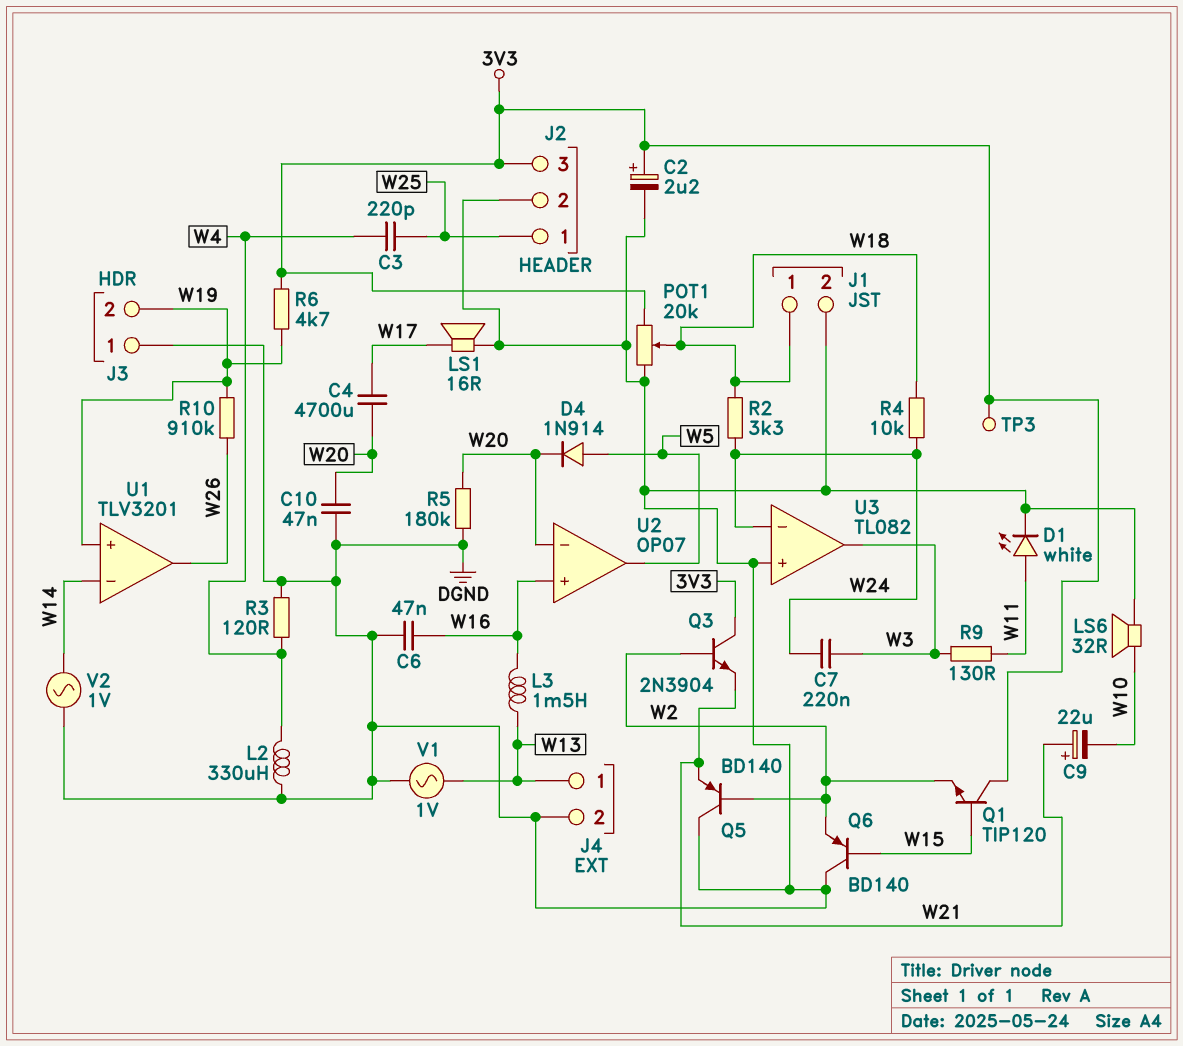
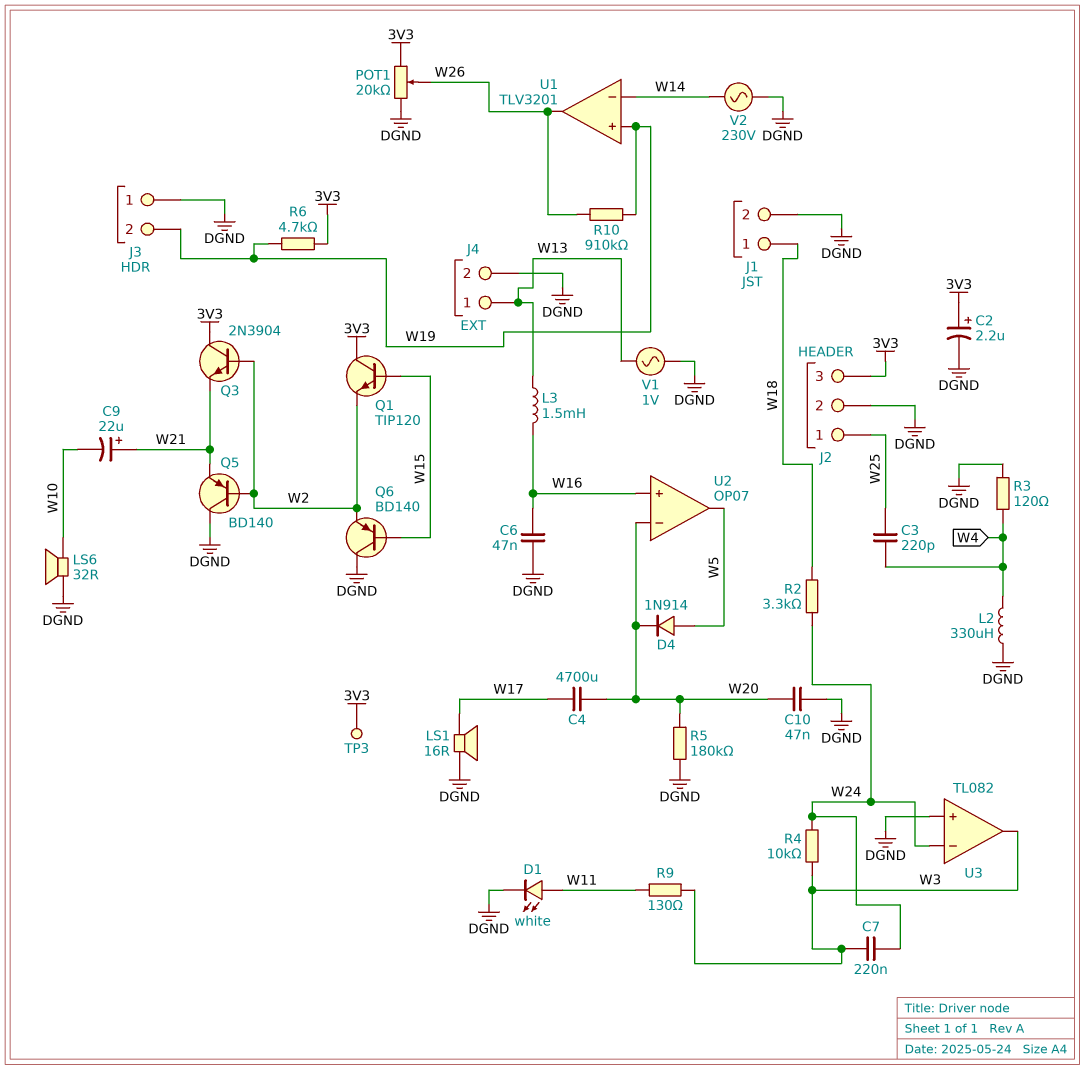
POT1: 20k (3V3, DGND, wiper W18) -> 20k (3V3, DGND, wiper W26)
R4: 10k (W18, W24) -> 10k (W3, W24)
V2: AC 1V (DGND, W14) -> AC 230V (DGND, W14)

